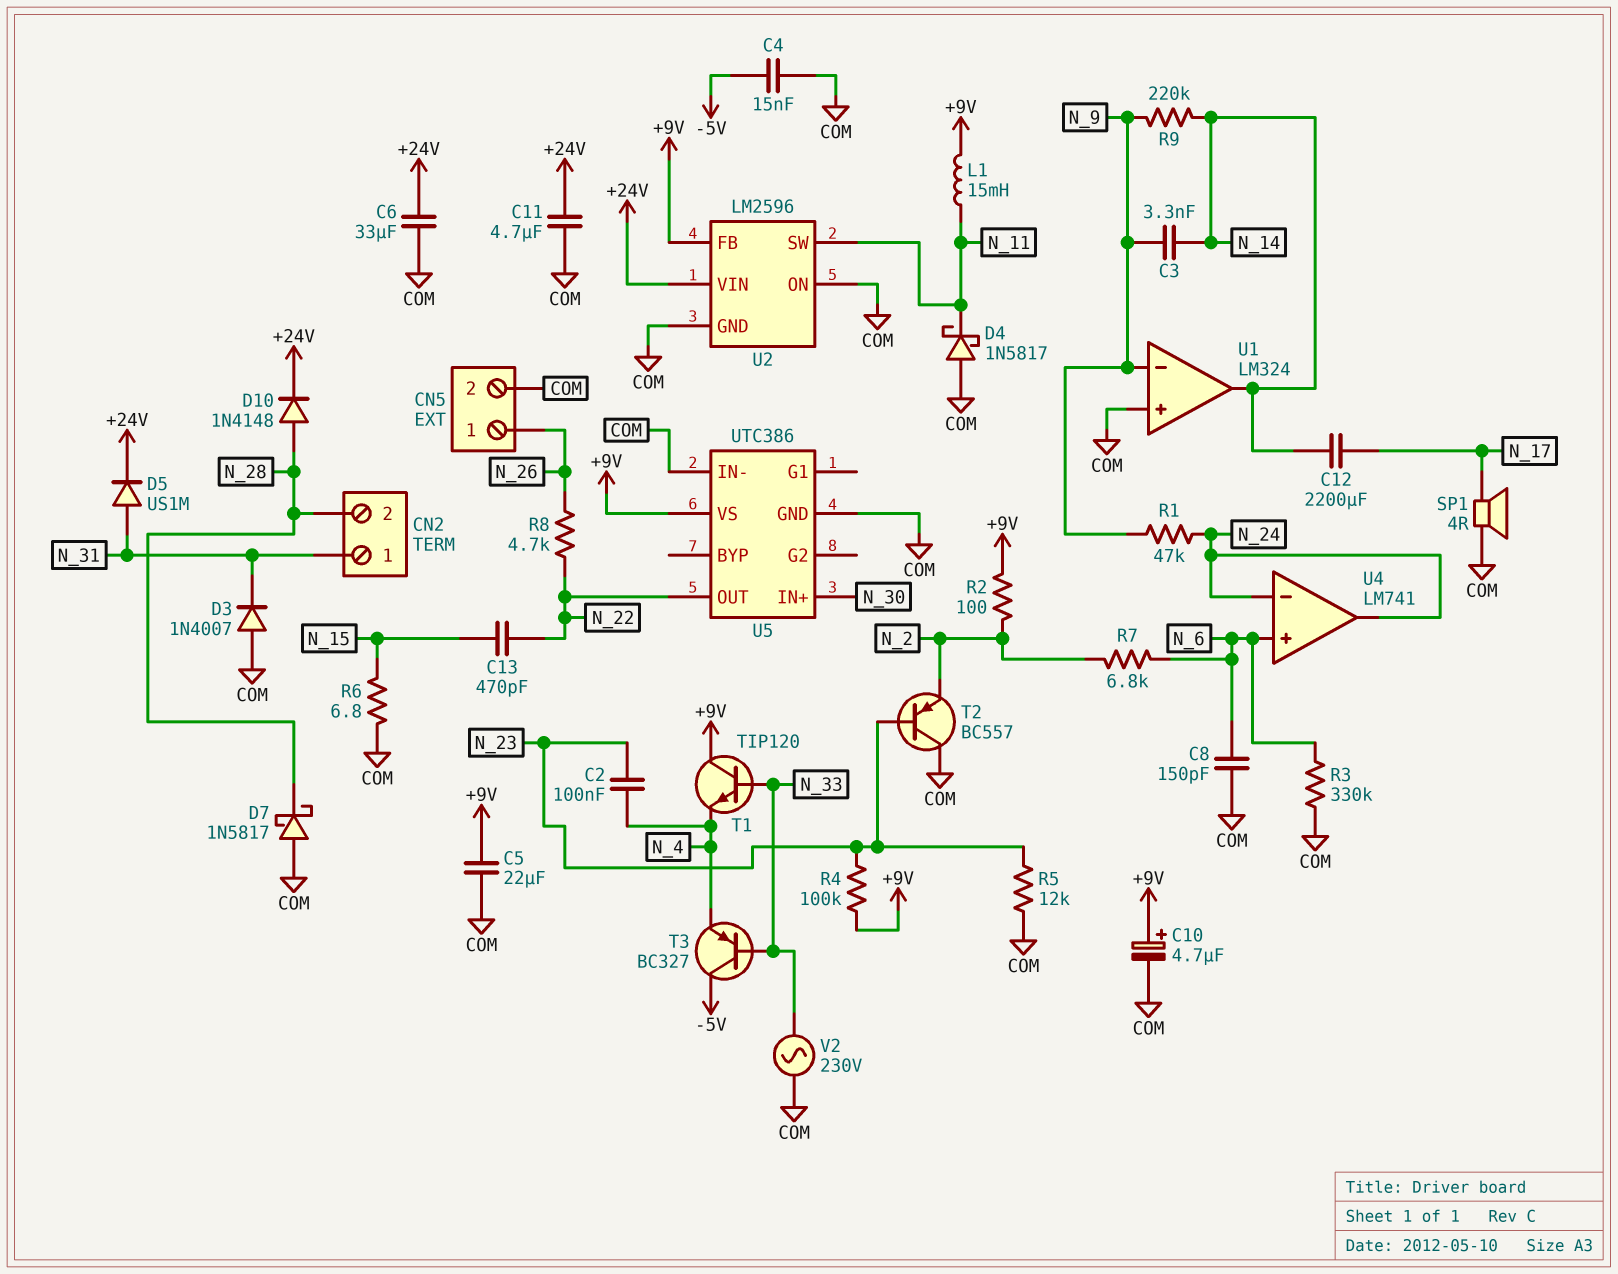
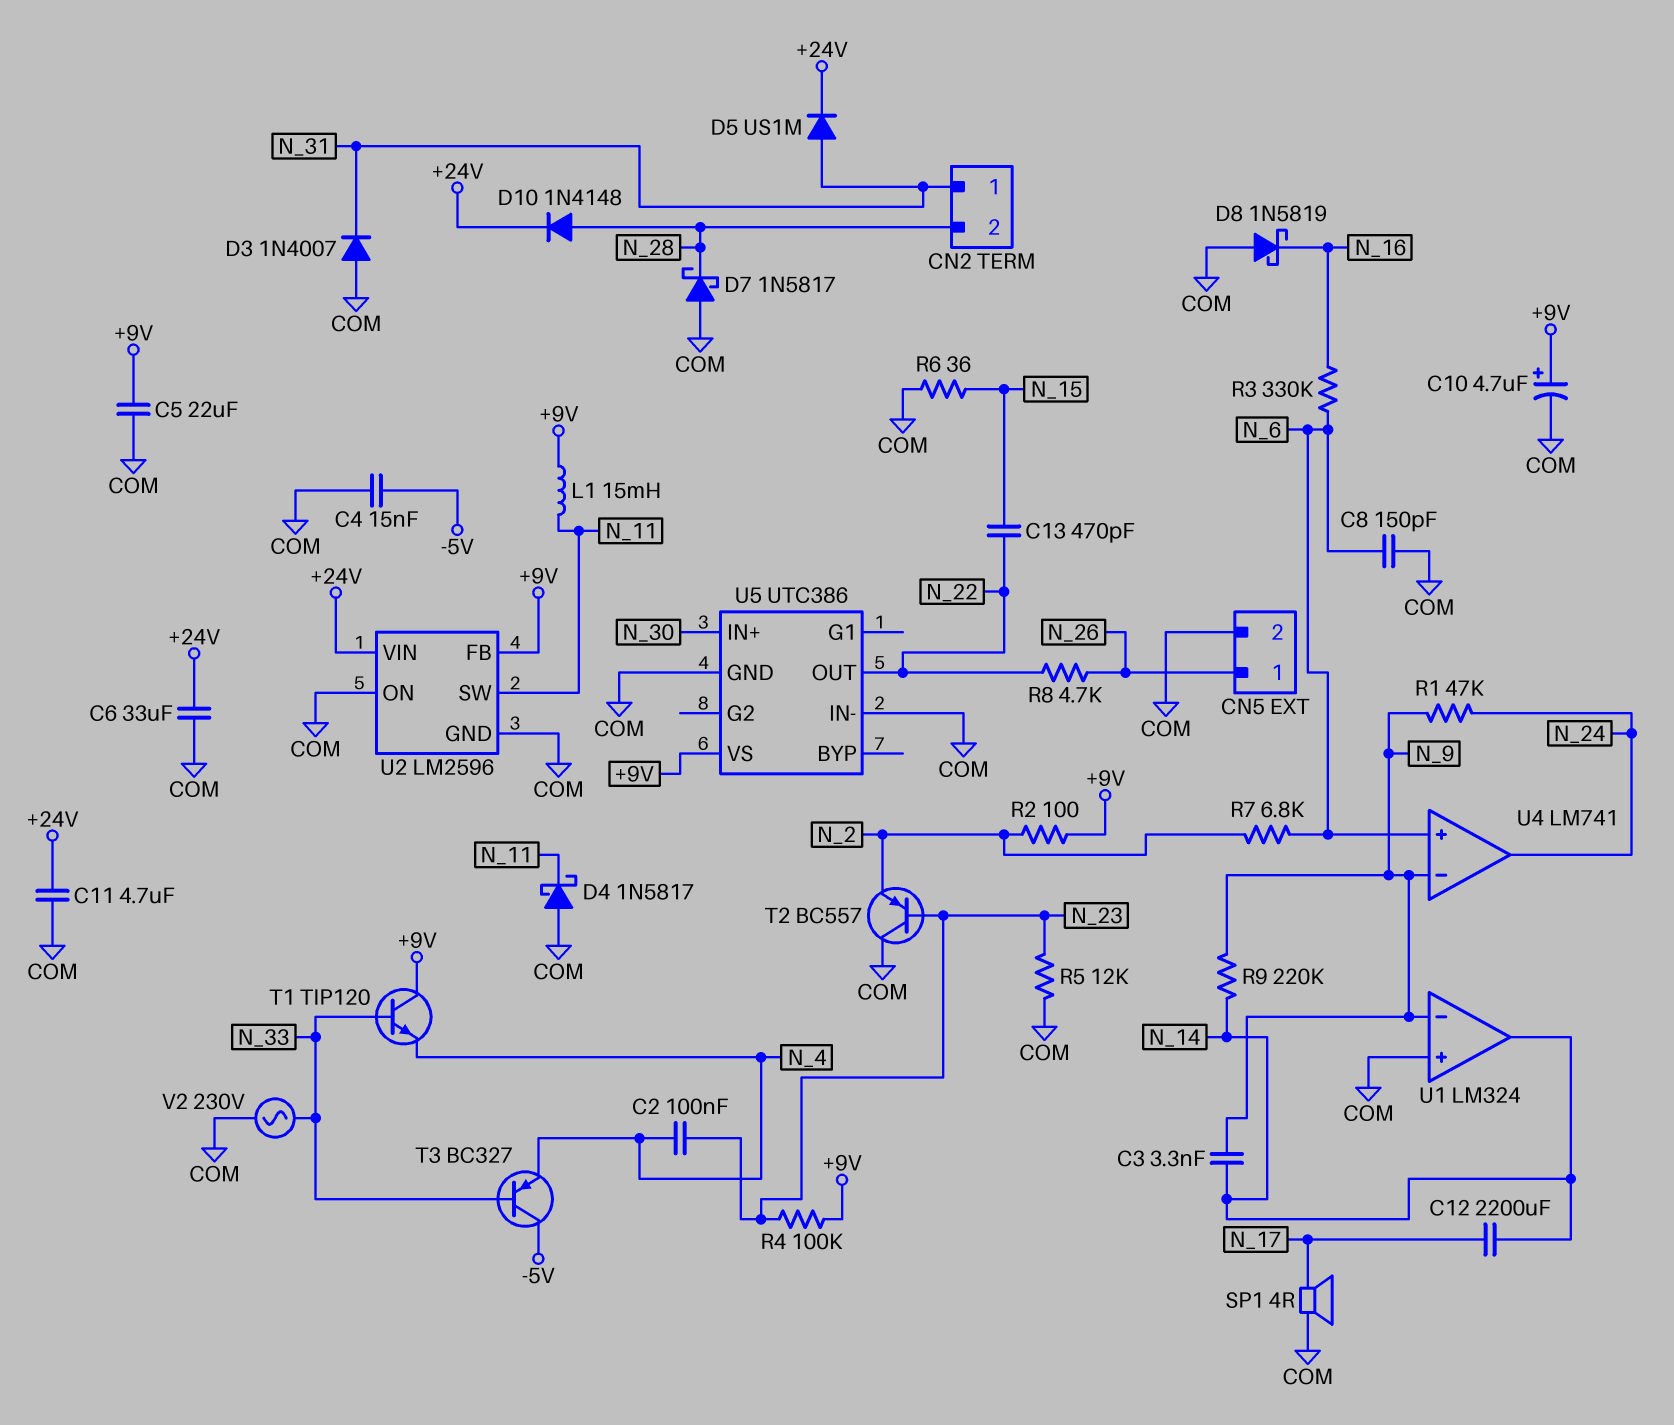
D8: none -> schottky 1N5819 (A COM, K N_16)
R3: 330k (COM, N_6) -> 330k (N_6, N_16)
R6: 6.8 (COM, N_15) -> 36 (COM, N_15)
U4 pin in-: N_24 -> N_9

